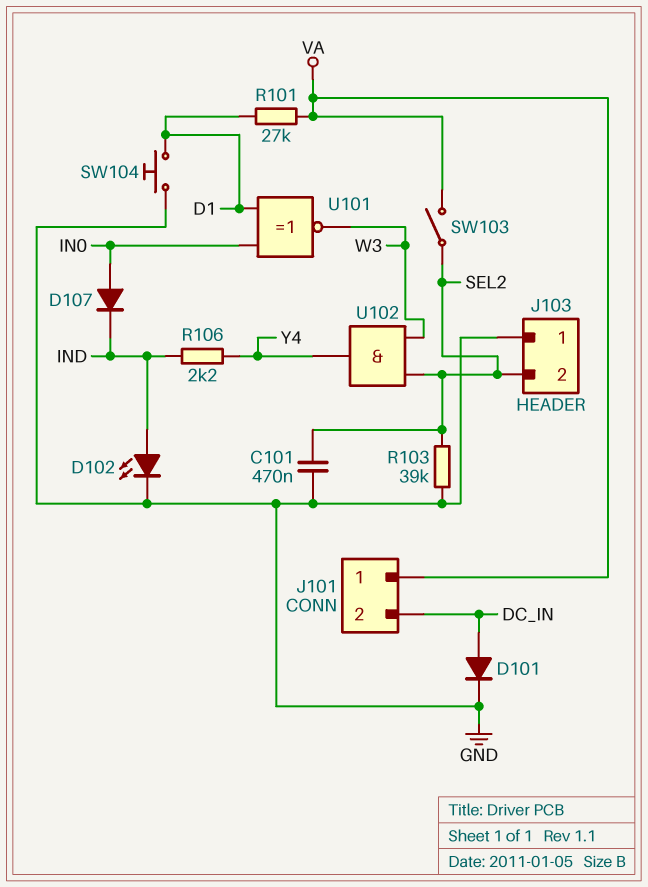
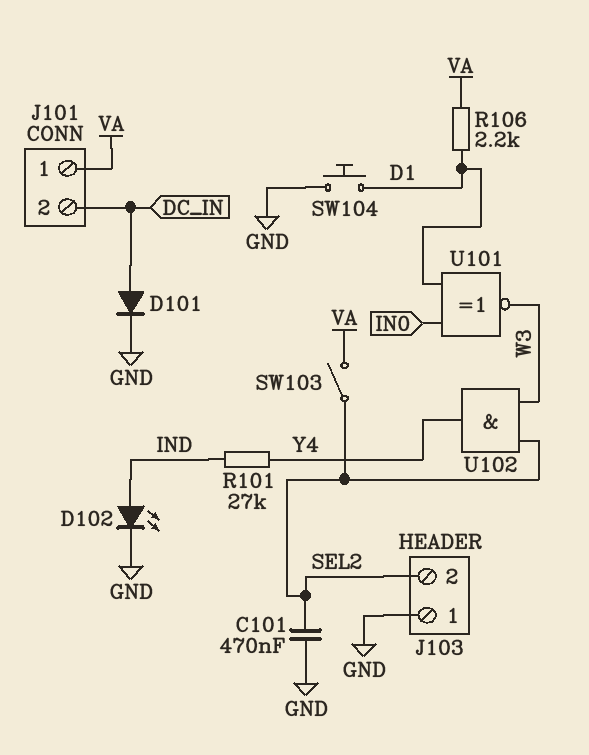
D107: diode (A IN0, K IND) -> none
R101: 27k (D1, VA) -> 27k (IND, Y4)
R103: 39k (GND, SEL2) -> none
R106: 2.2k (IND, Y4) -> 2.2k (D1, VA)

